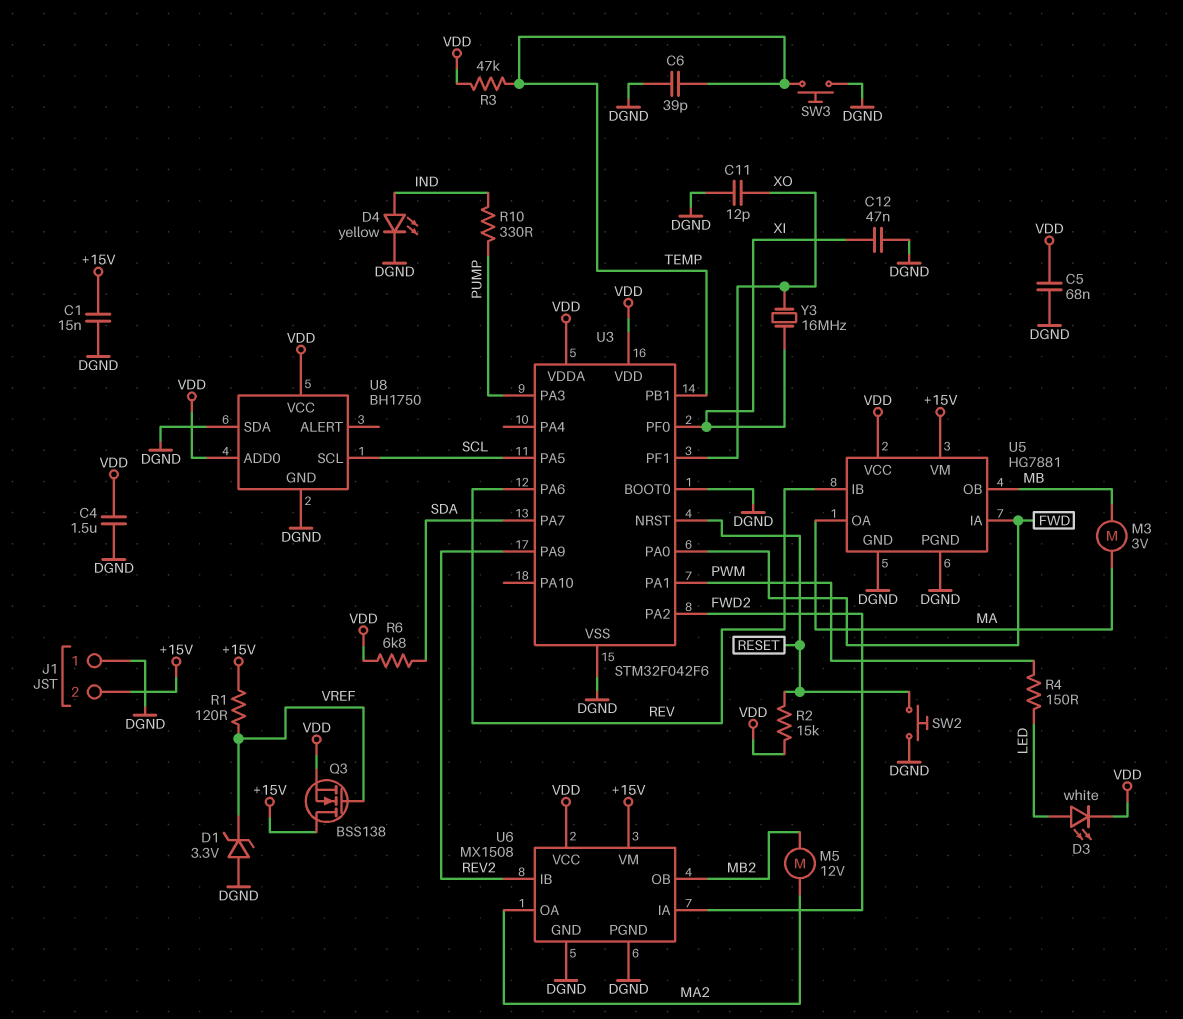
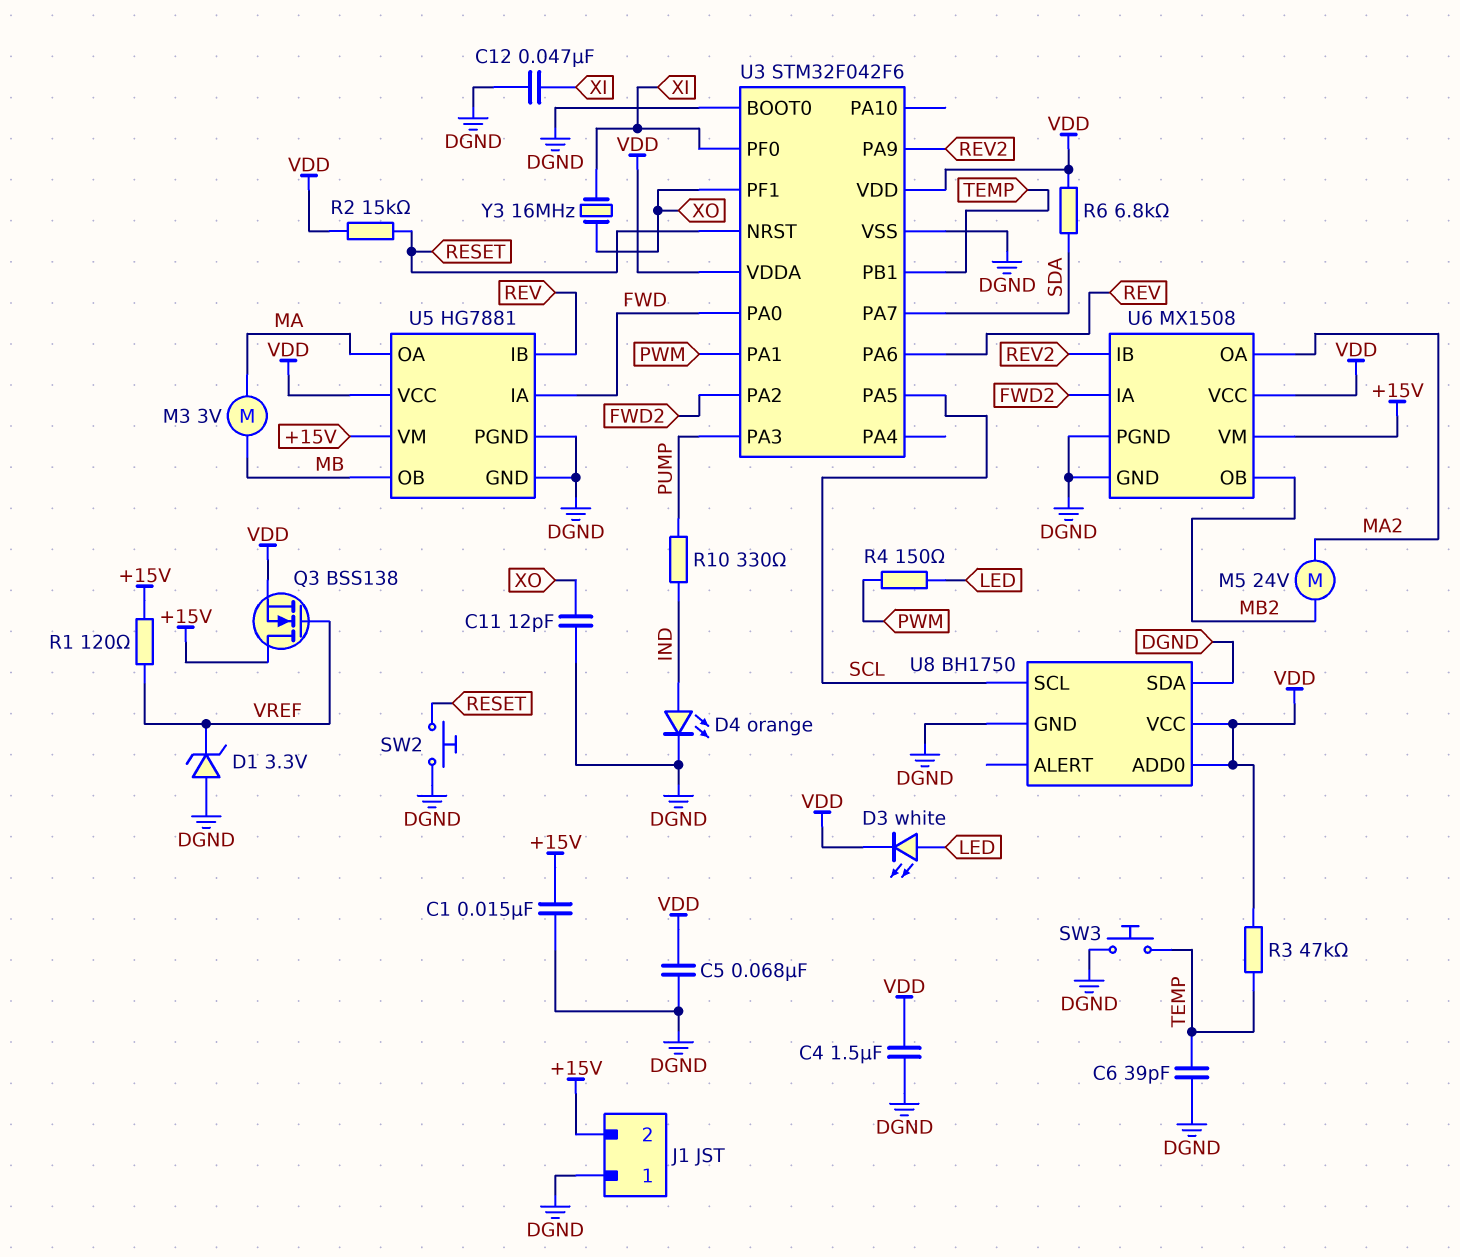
D4: LED yellow (A IND, K DGND) -> LED orange (A IND, K DGND)
M5: motor 12V (MA2, MB2) -> motor 24V (MA2, MB2)

